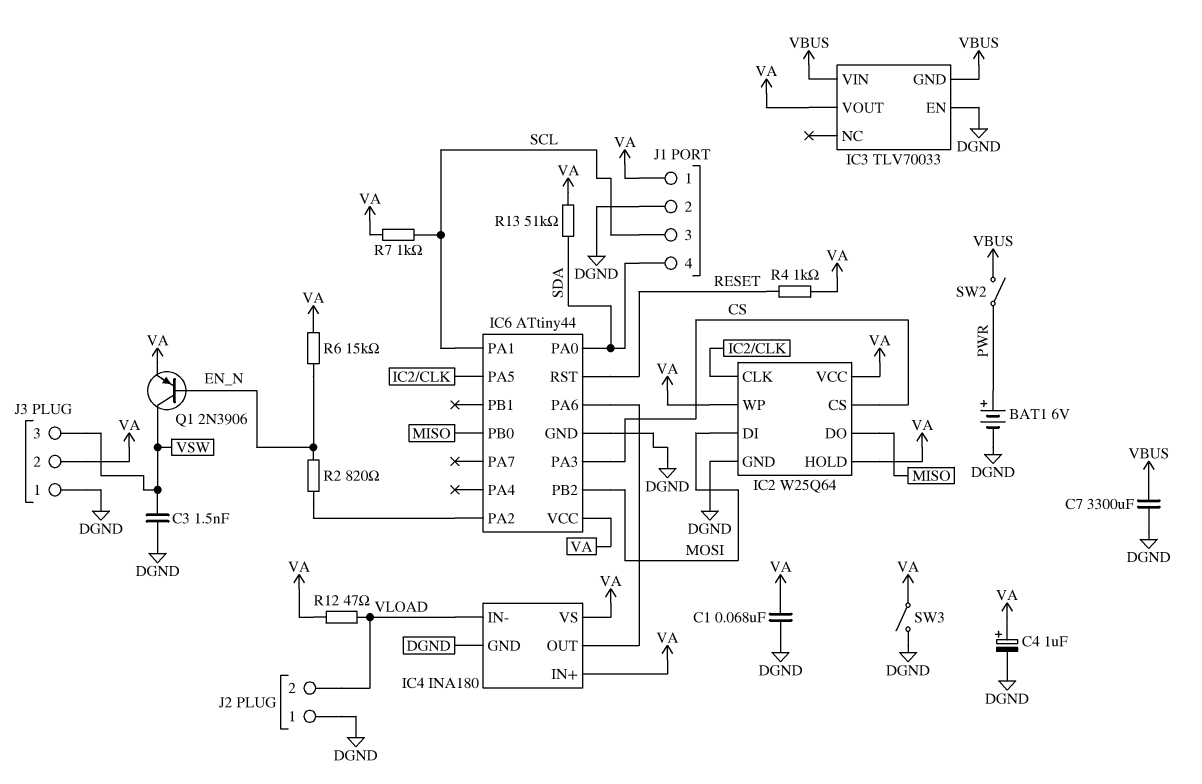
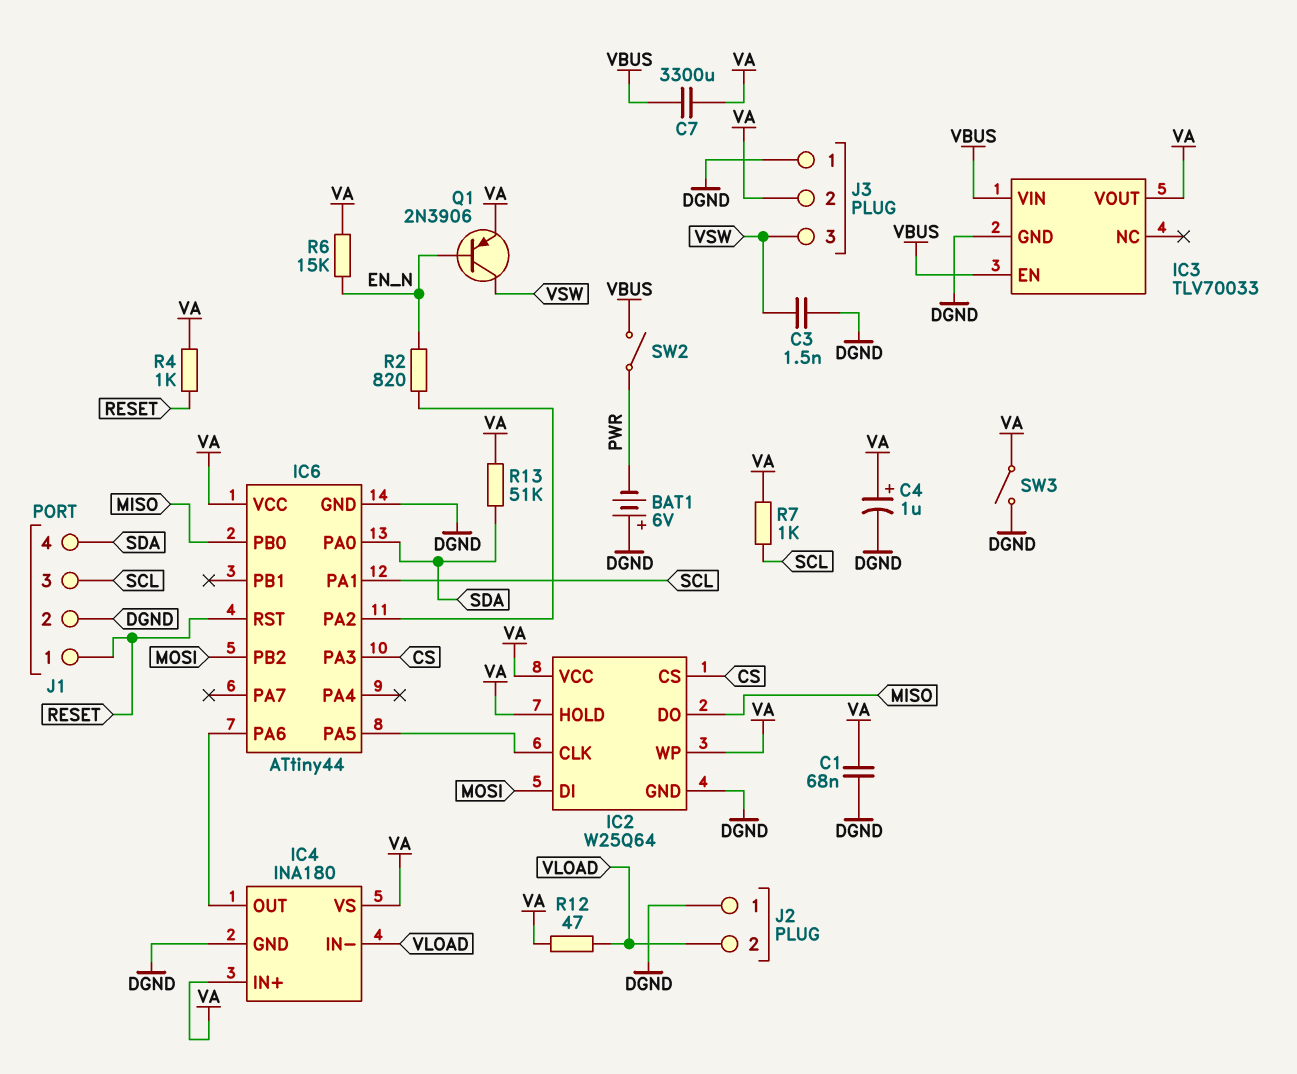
BAT1: 6V (plus PWR, minus DGND) -> 6V (plus DGND, minus PWR)
C7: 3300uF (DGND, VBUS) -> 3300uF (VA, VBUS)
IC3 pin EN: DGND -> VBUS
IC3 pin GND: VBUS -> DGND
J1 pin 1: VA -> RESET

